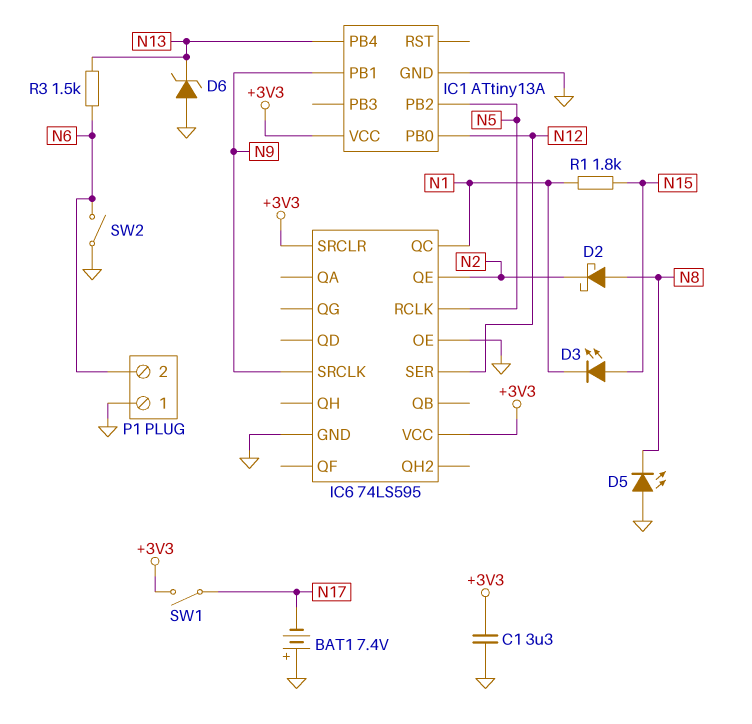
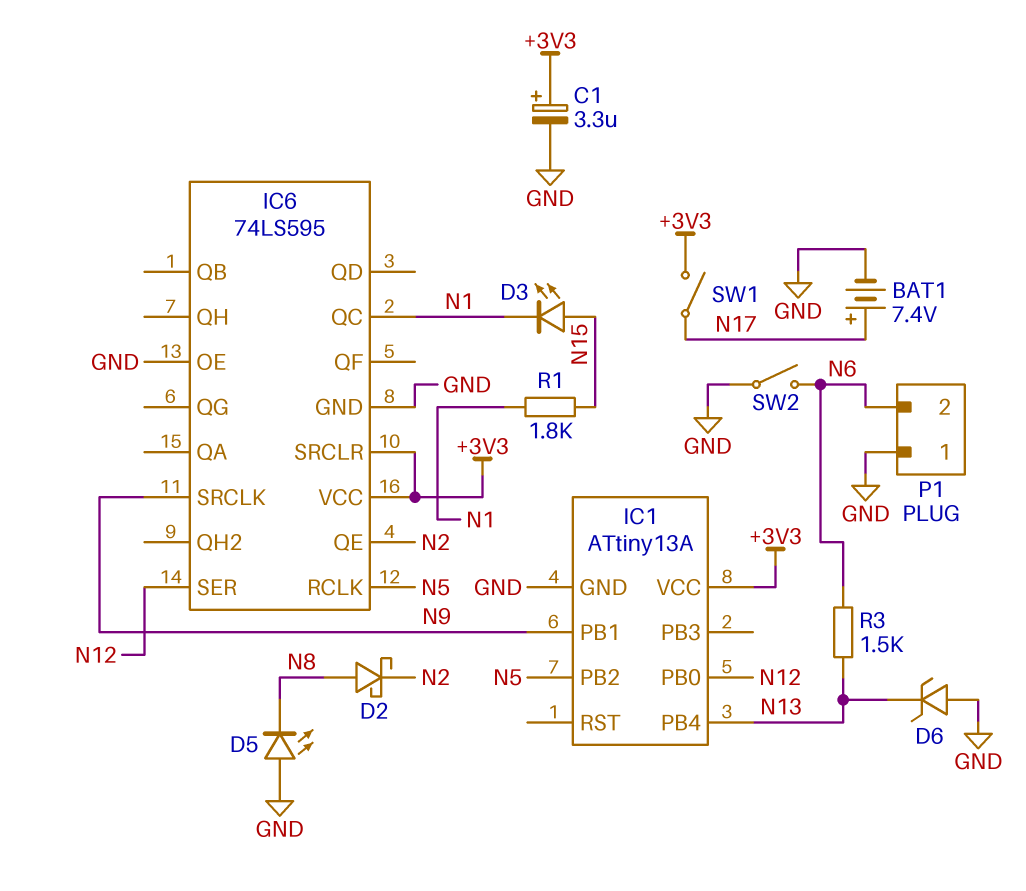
BAT1: 7.4V (plus GND, minus N17) -> 7.4V (plus N17, minus GND)
C1: 3.3uF (+3V3, GND) -> 3.3uF (plus +3V3, minus GND)

